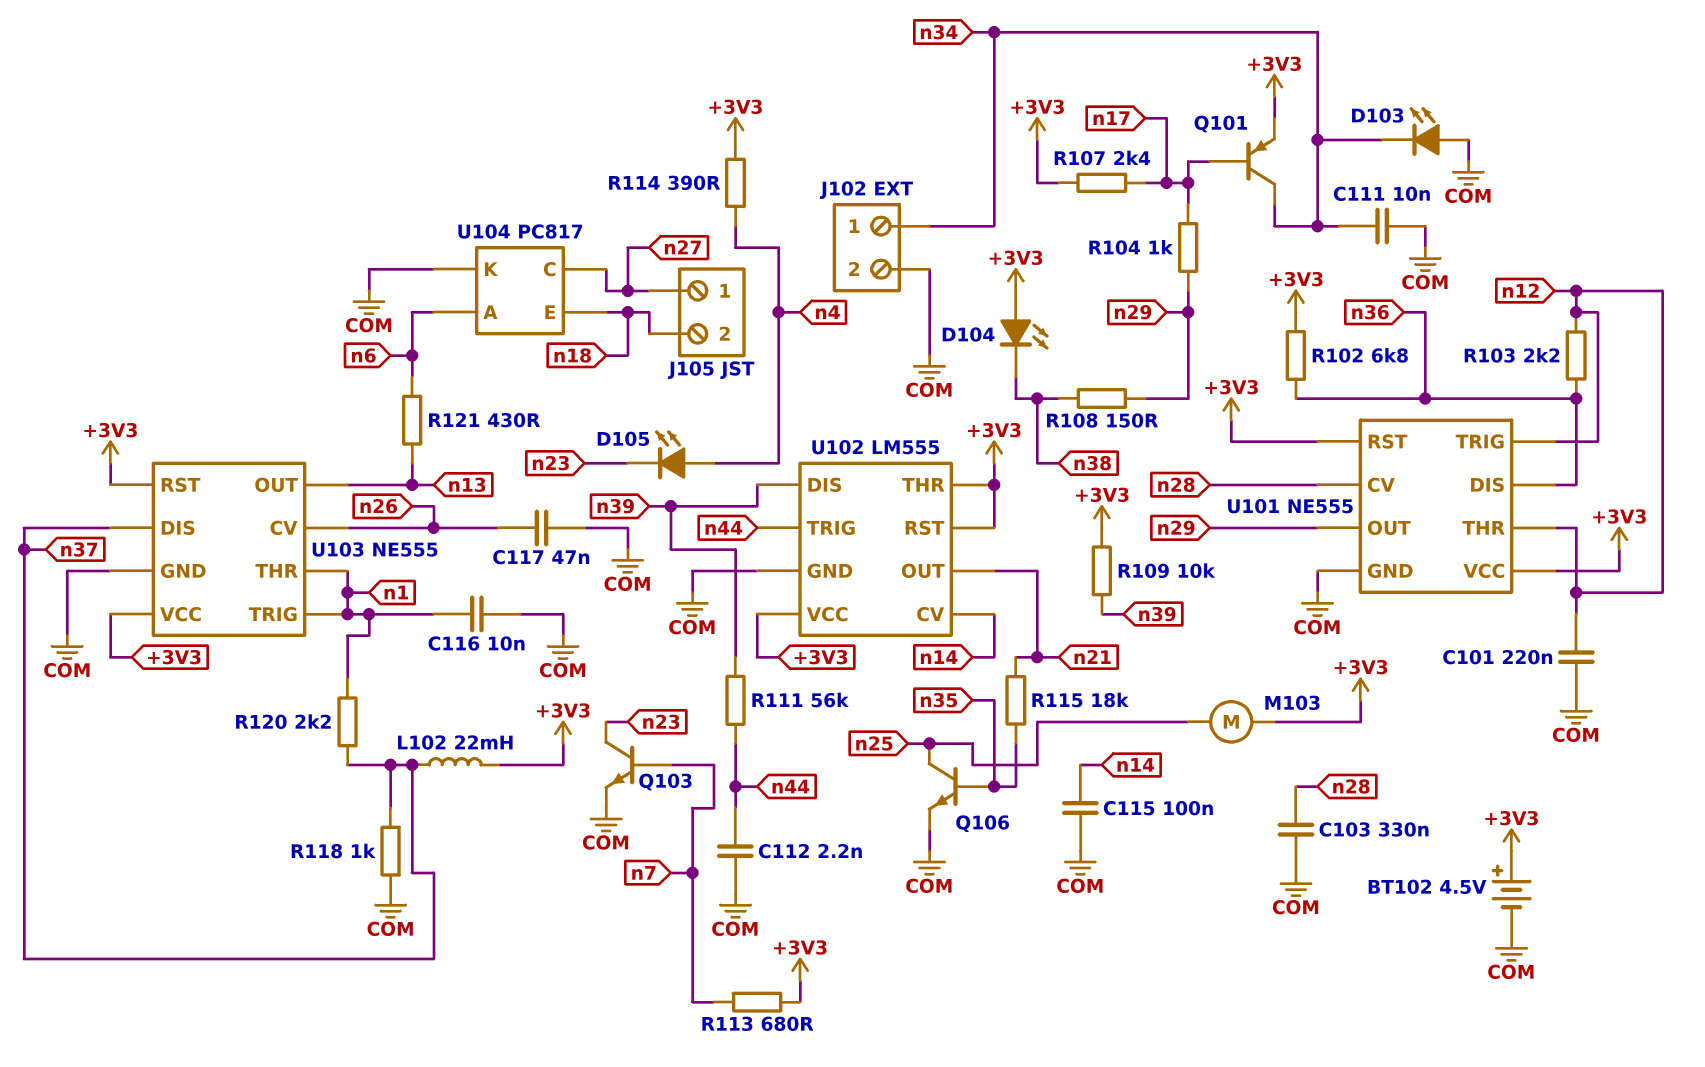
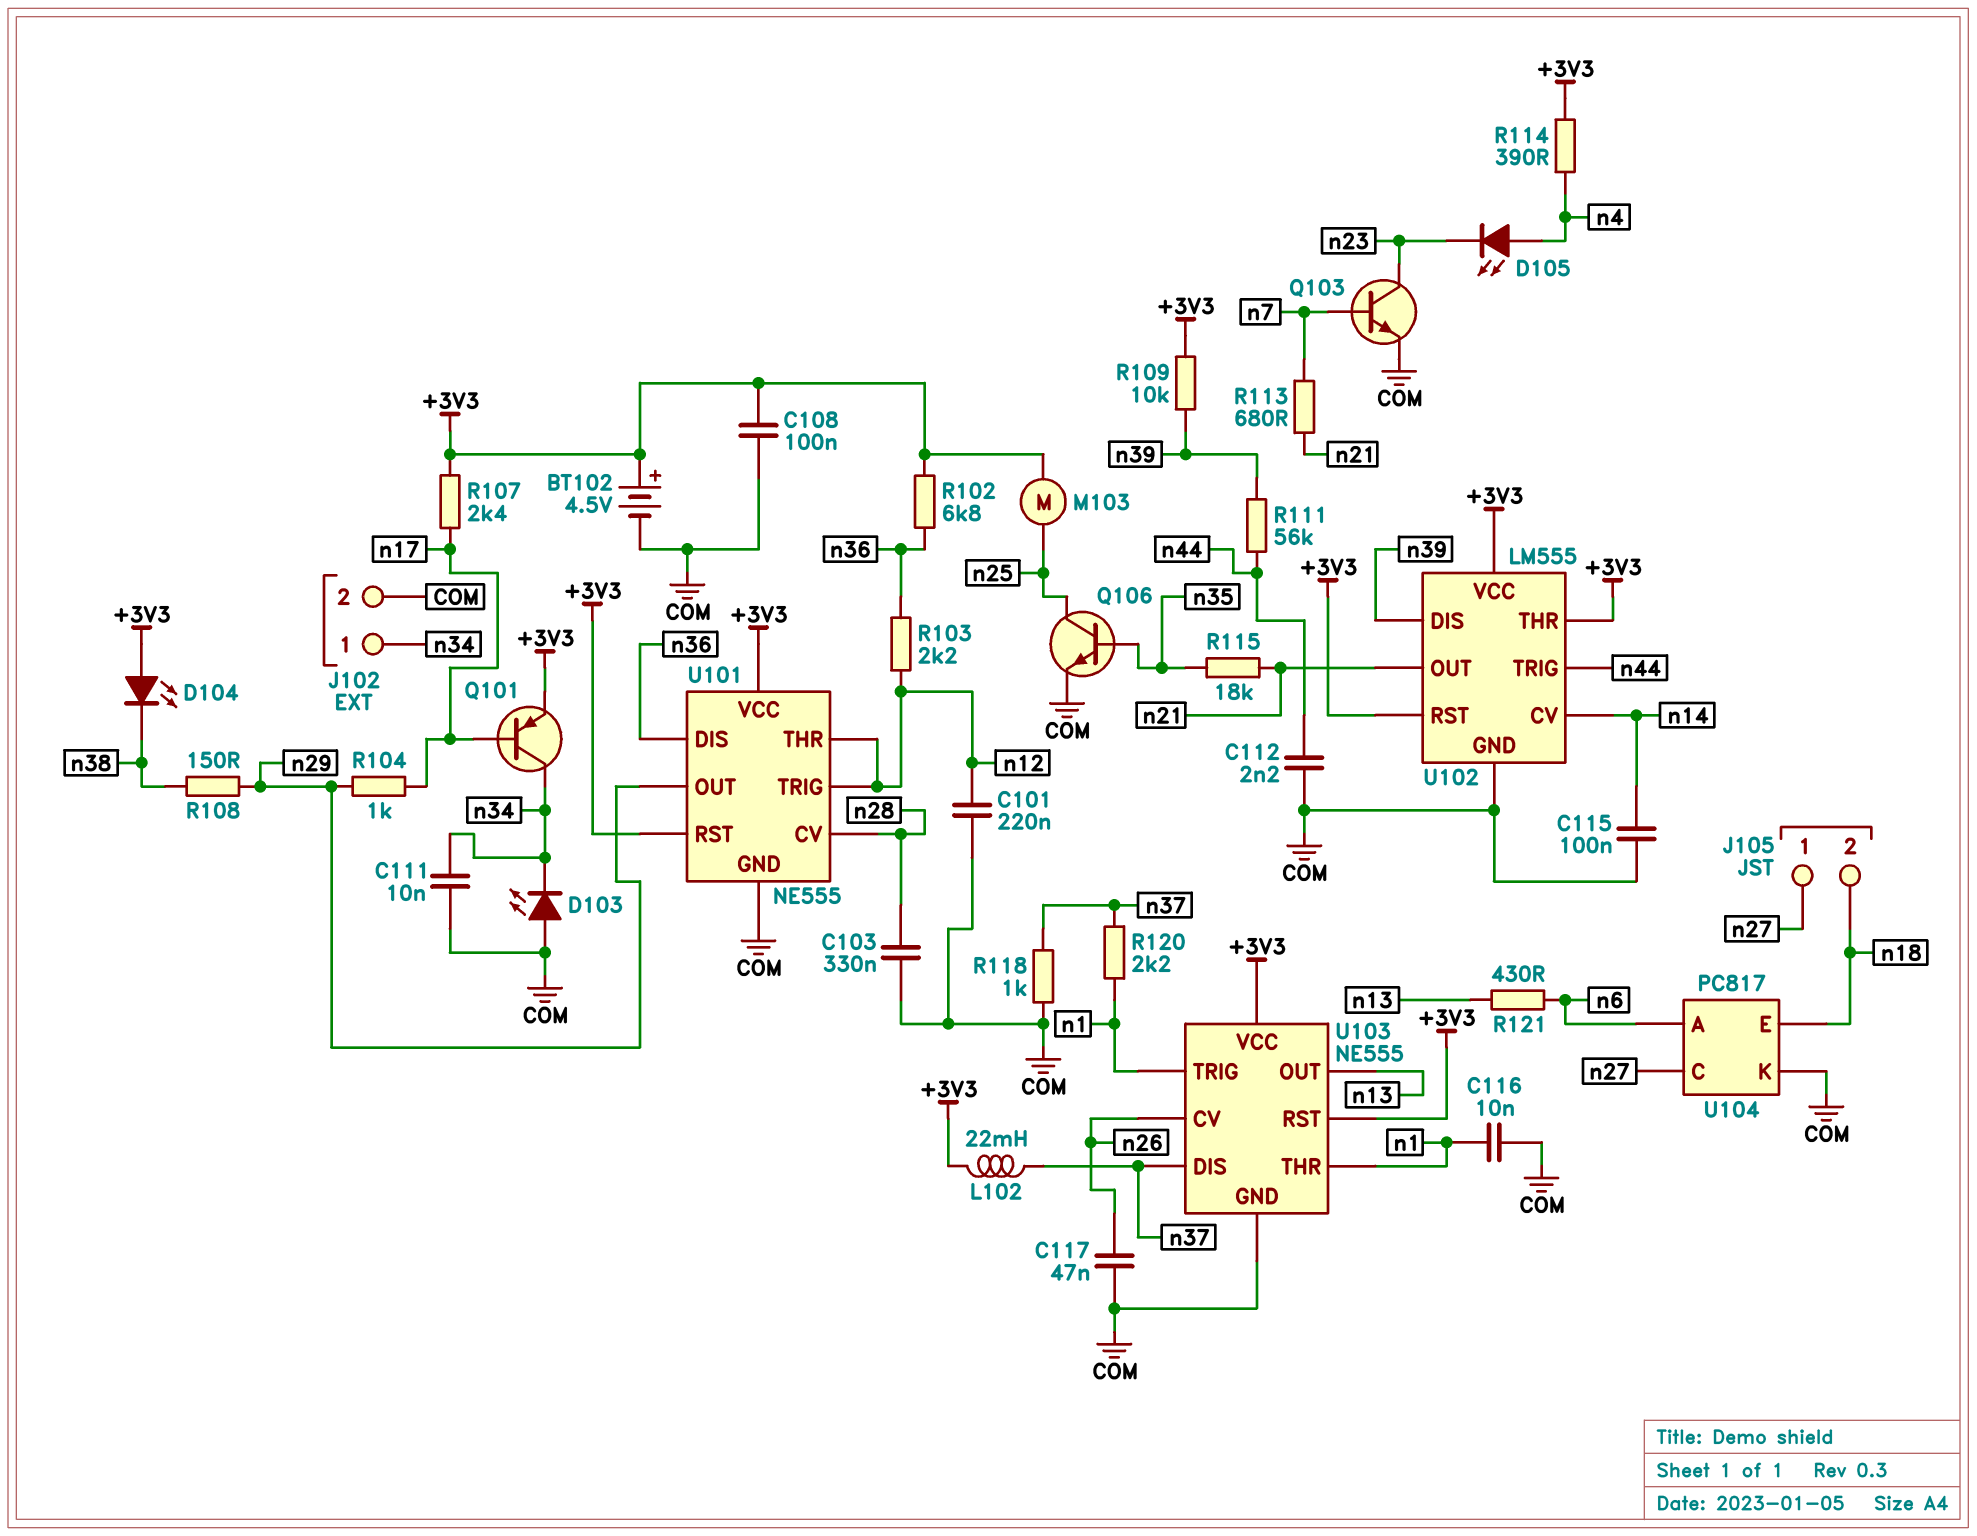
C108: none -> 100nF (+3V3, COM)
R113: 680 (+3V3, n7) -> 680 (n7, n21)

